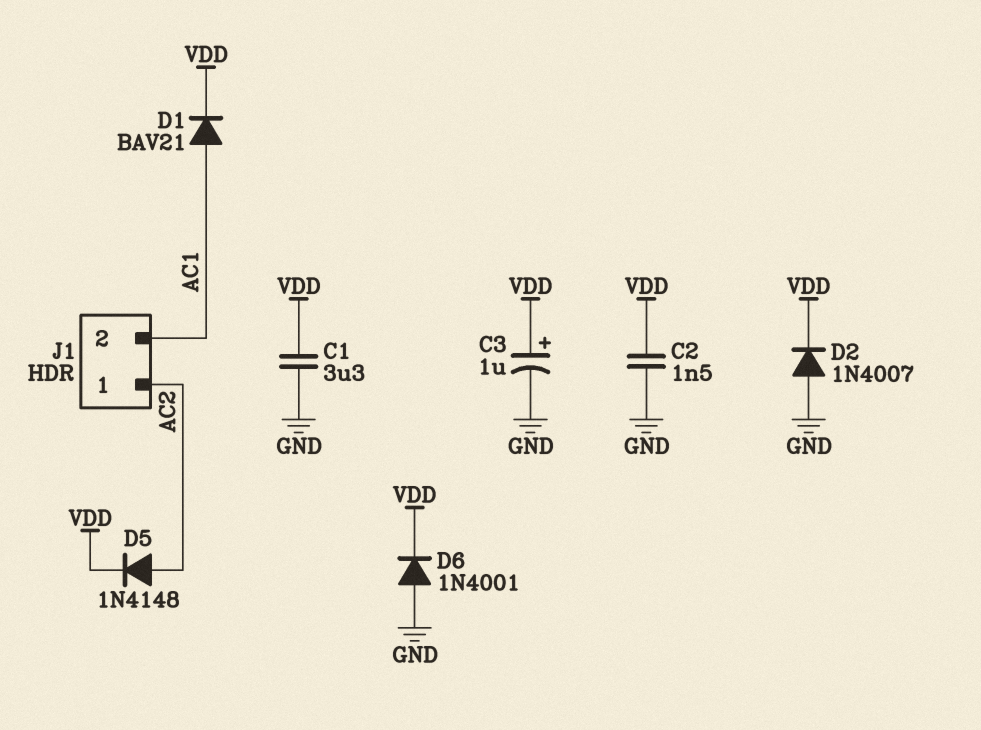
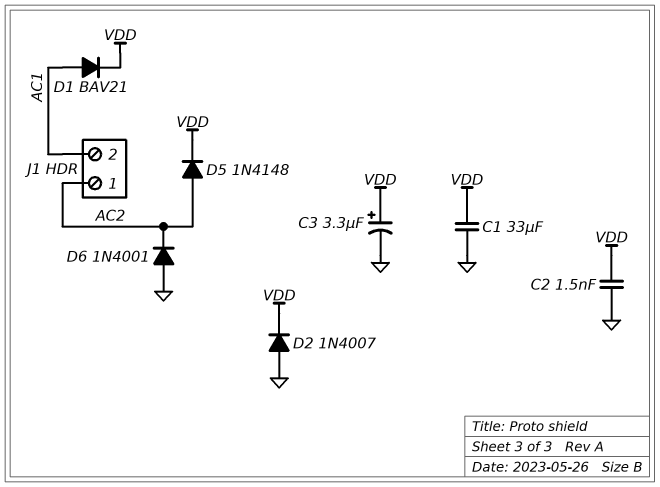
C1: 3.3uF (GND, VDD) -> 33uF (GND, VDD)
C3: 1uF (plus VDD, minus GND) -> 3.3uF (plus VDD, minus GND)
D6: diode 1N4001 (A GND, K VDD) -> diode 1N4001 (A GND, K AC2)

